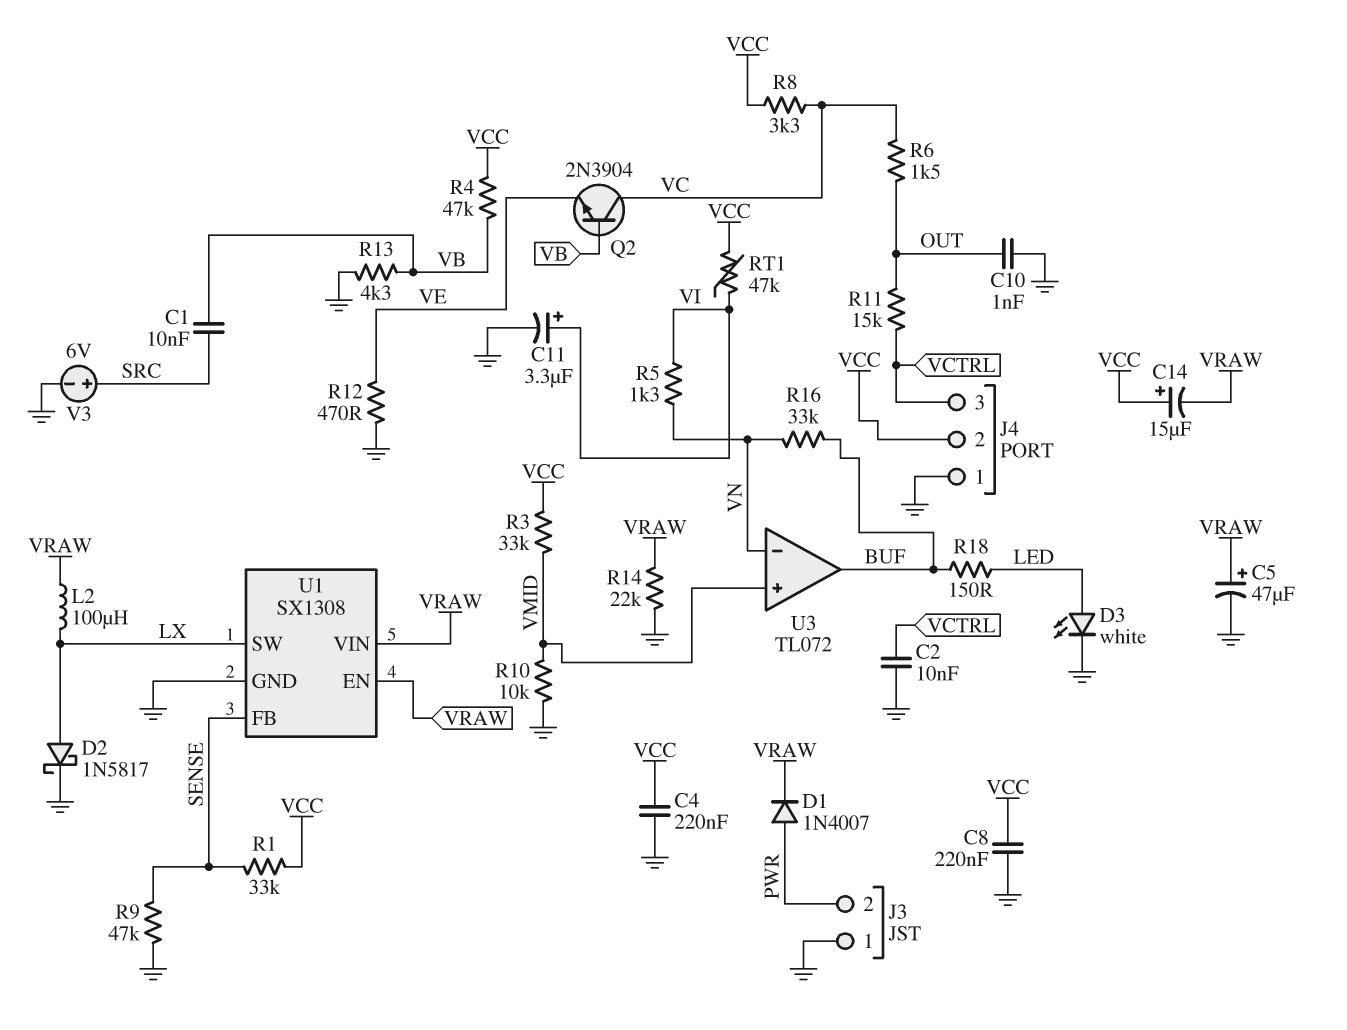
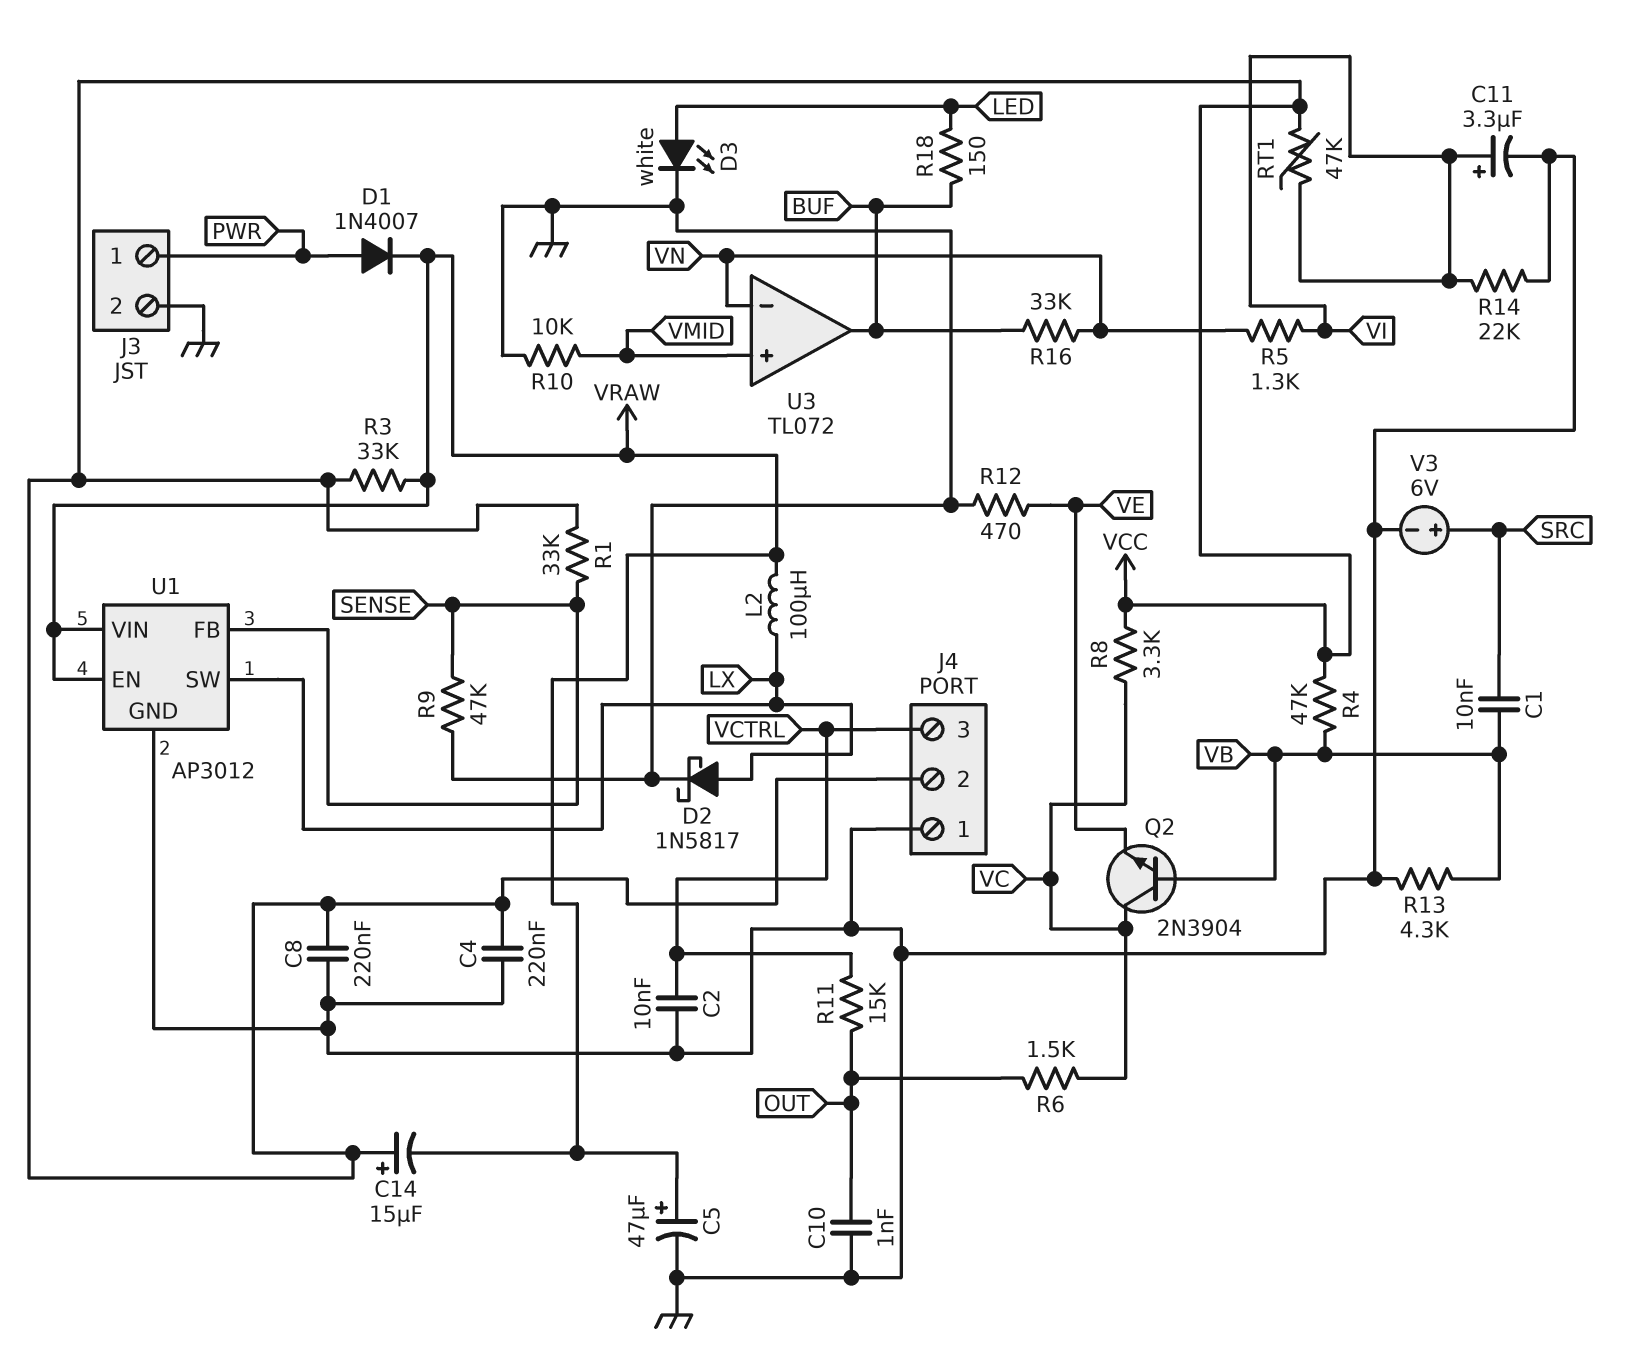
J3 pin 1: GND -> PWR
J3 pin 2: PWR -> GND
R3: 33k (VCC, VMID) -> 33k (VCC, VRAW)
R14: 22k (GND, VRAW) -> 22k (GND, VI)
U1: SX1308 -> AP3012

